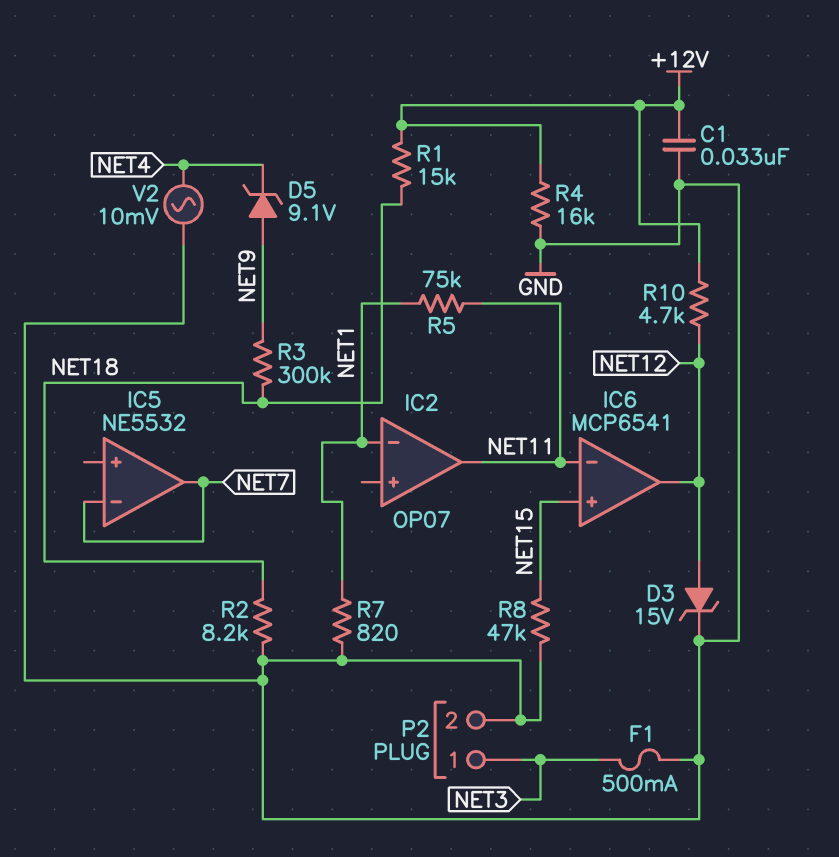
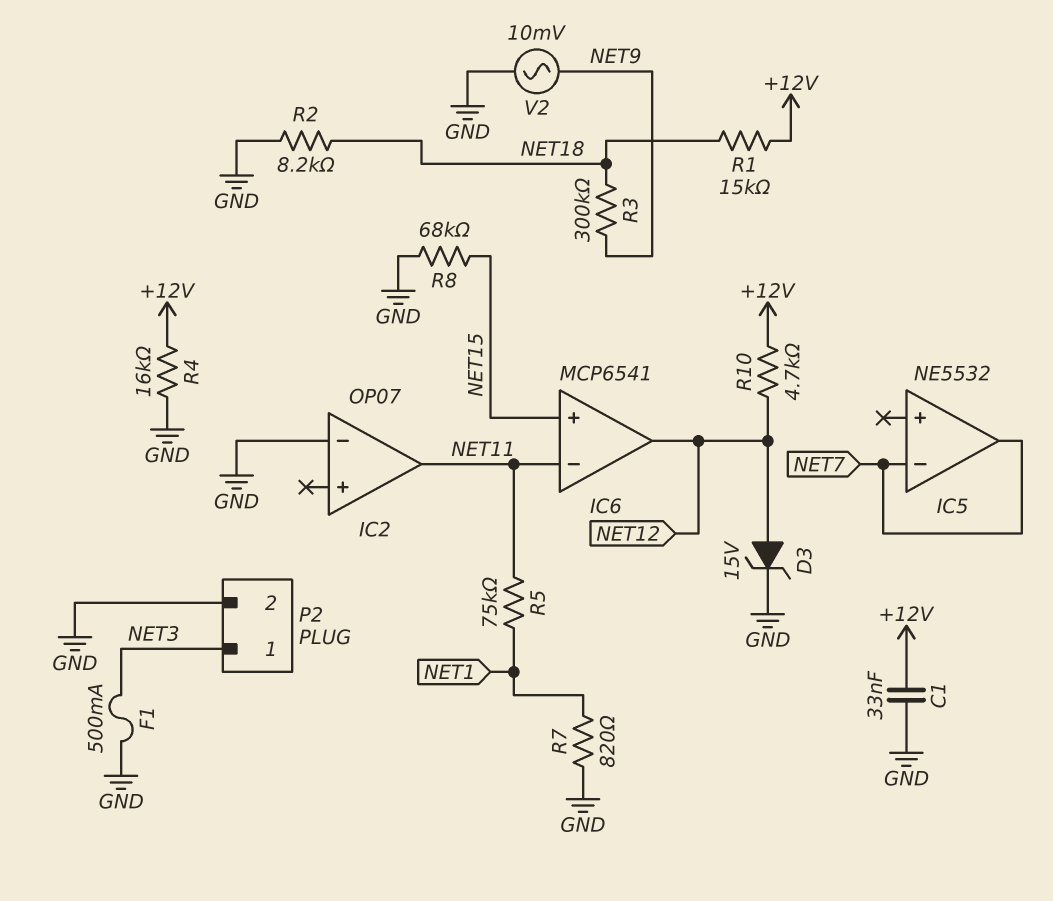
D5: zener 9.1V (A NET9, K NET4) -> none
IC2 pin in-: NET1 -> GND
R8: 47k (GND, NET15) -> 68k (GND, NET15)
V2: AC 10mV (GND, NET4) -> AC 10mV (GND, NET9)

